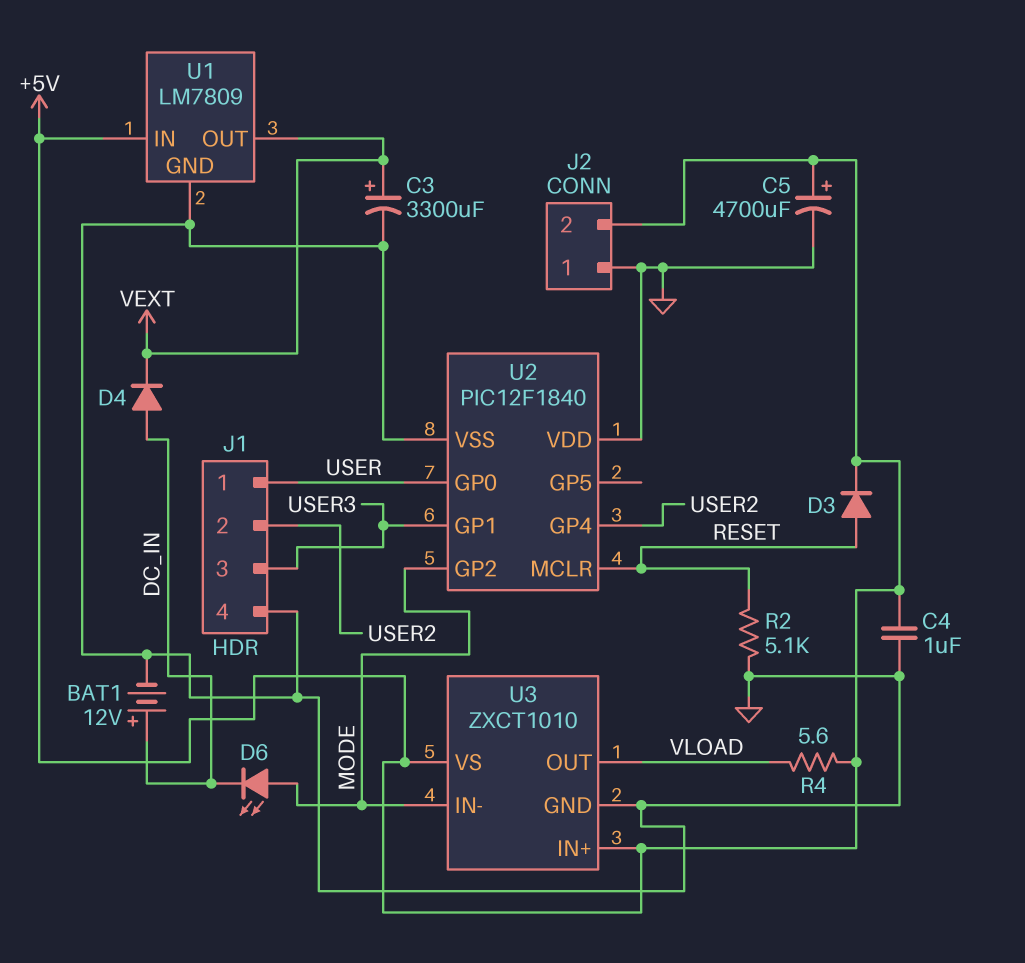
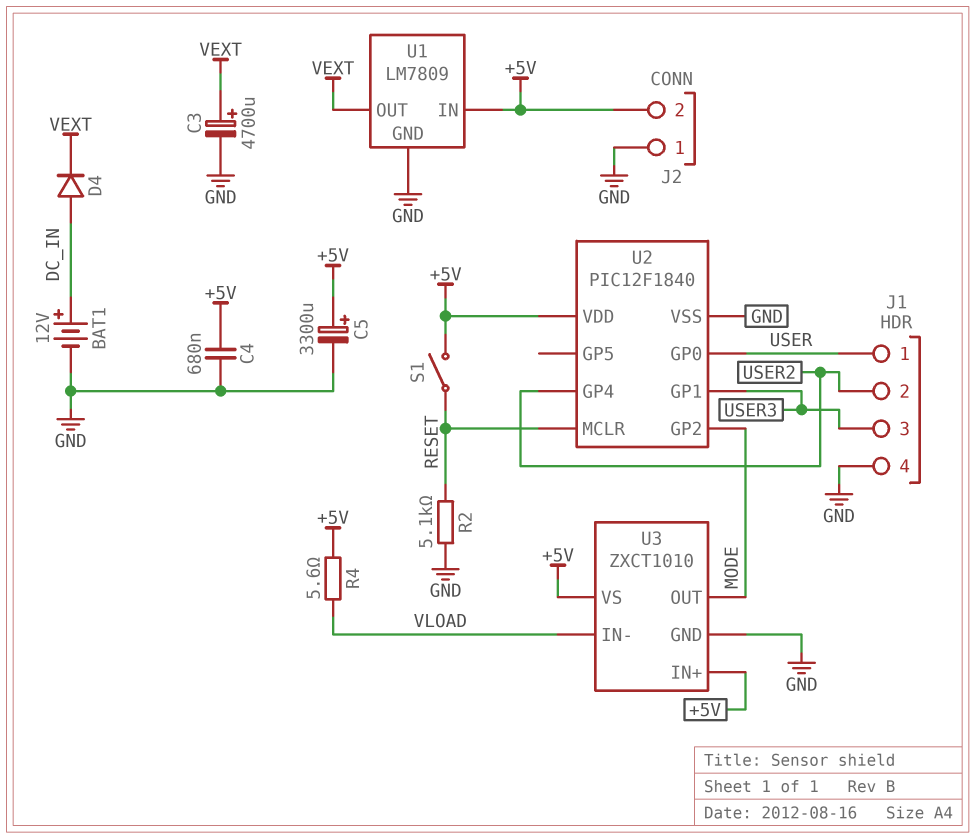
C3: 3300uF (plus VEXT, minus GND) -> 4700uF (plus VEXT, minus GND)
C4: 1uF (+5V, GND) -> 680nF (+5V, GND)
C5: 4700uF (plus +5V, minus GND) -> 3300uF (plus +5V, minus GND)
D3: diode (A RESET, K +5V) -> none
D6: LED (A MODE, K DC_IN) -> none
S1: none -> switch (+5V, RESET)
U2 pin VDD: GND -> +5V
U3 pin IN-: MODE -> VLOAD
U3 pin OUT: VLOAD -> MODE

